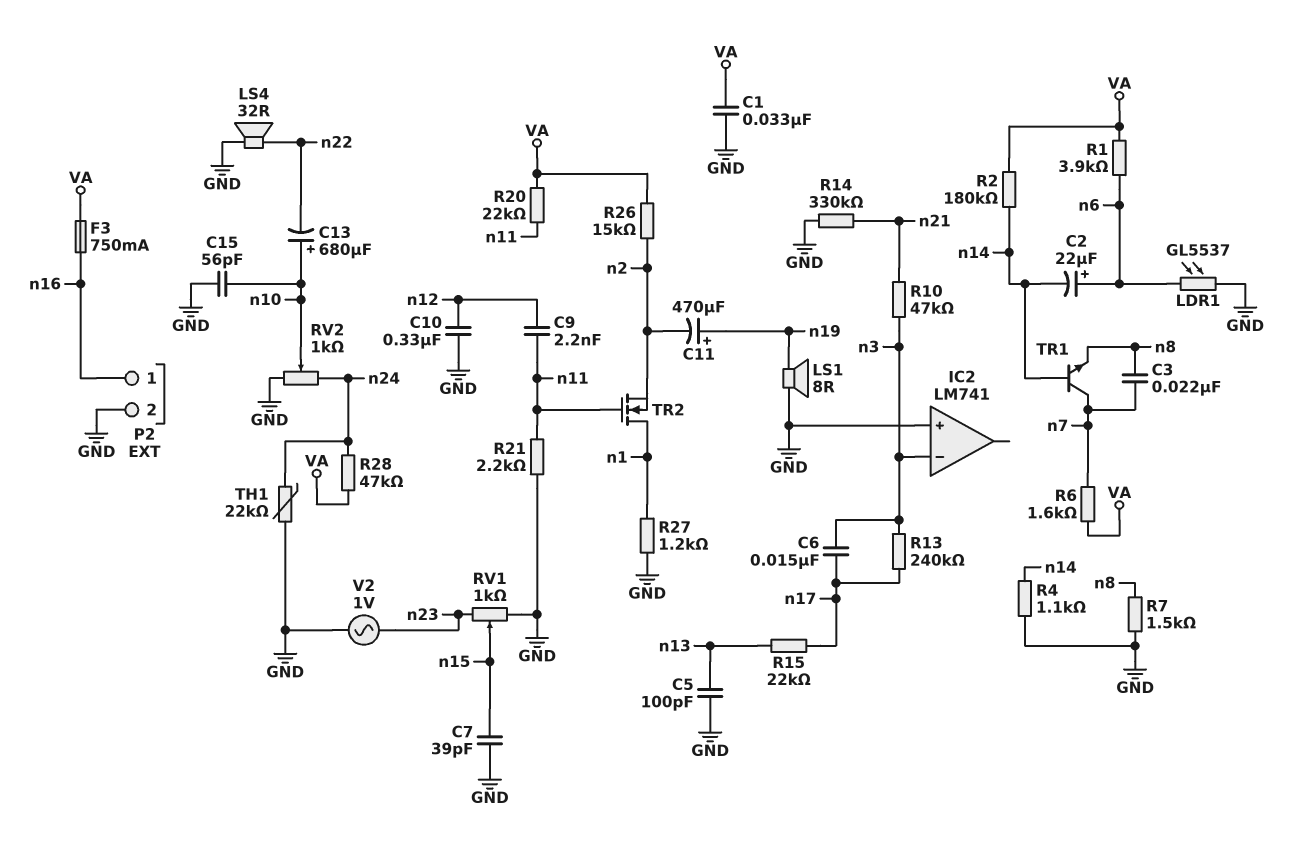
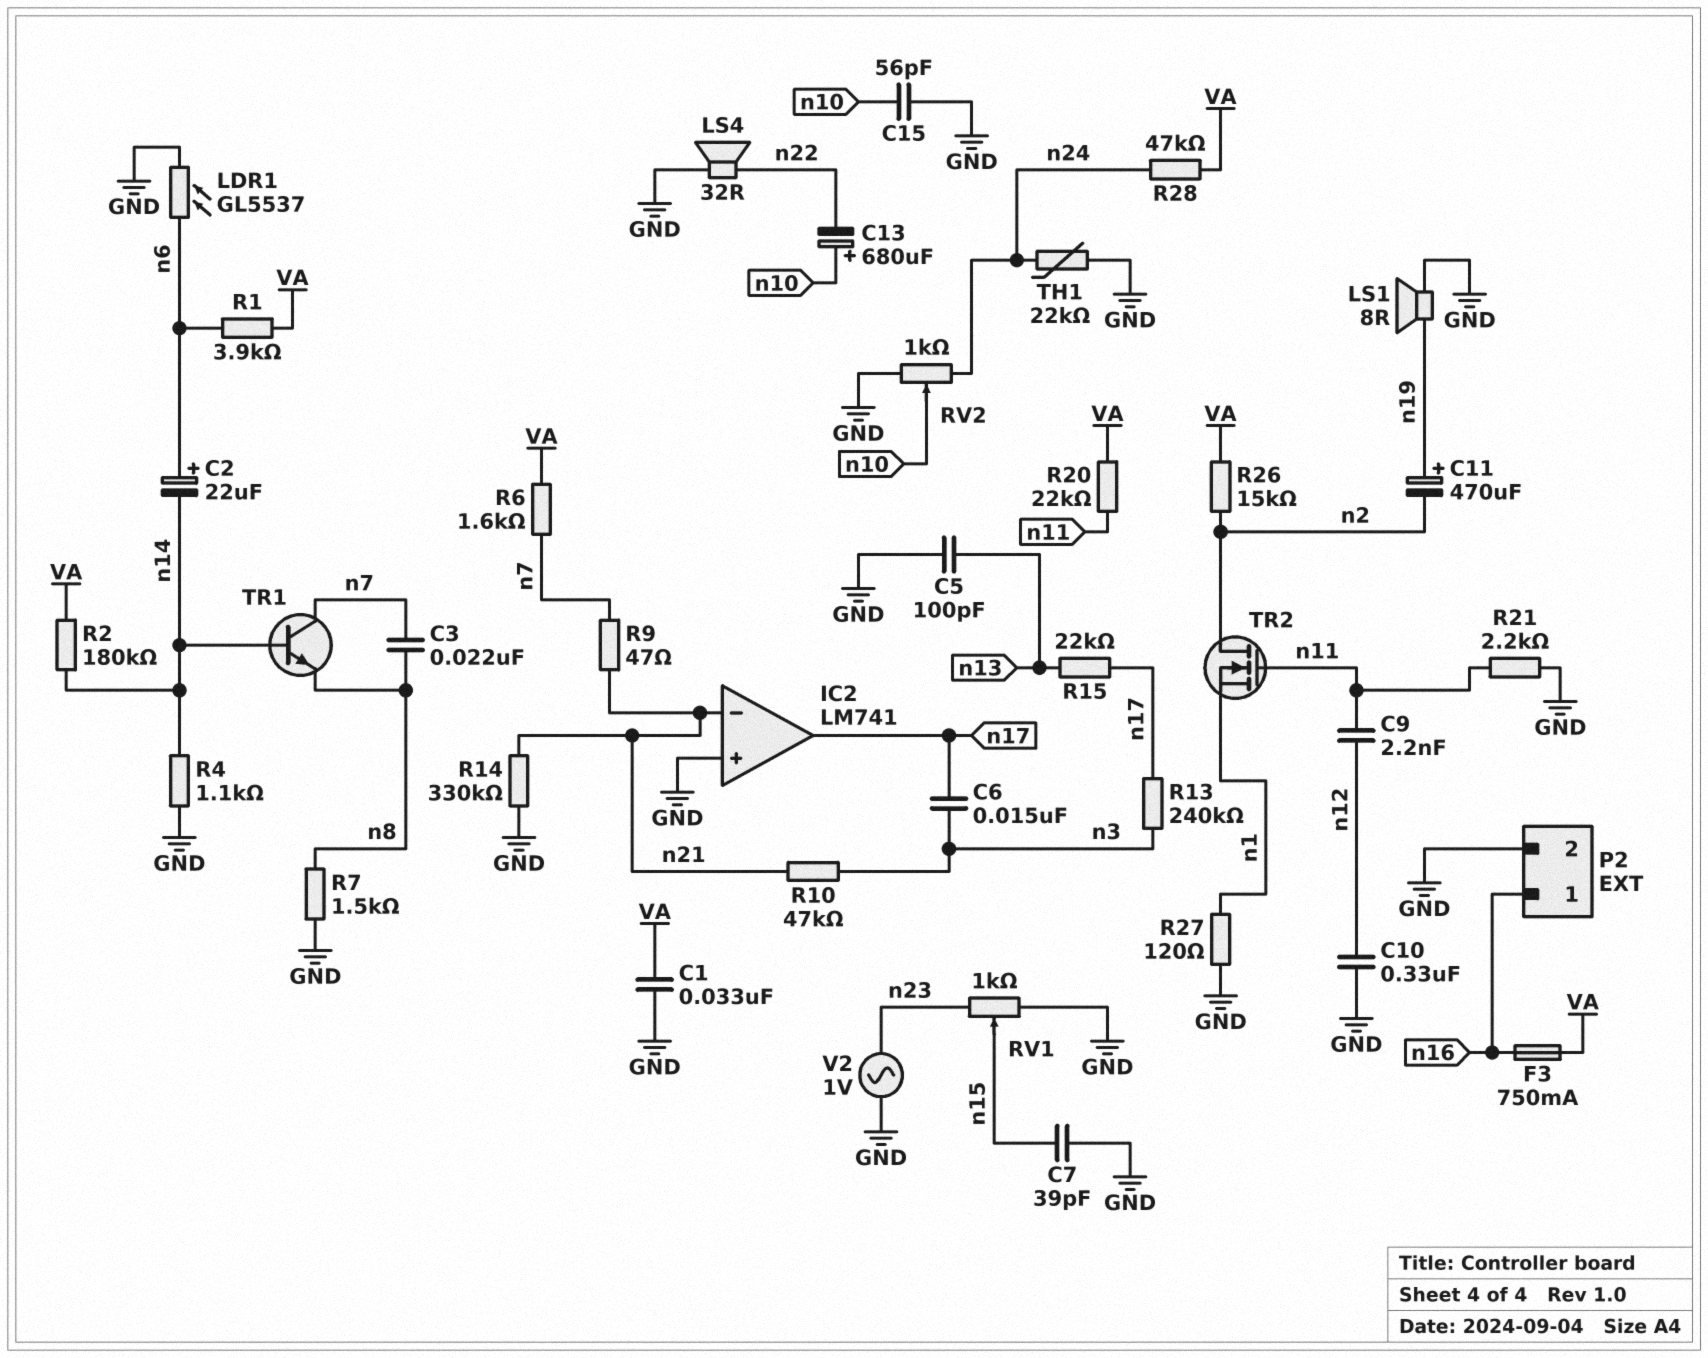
IC2 pin in-: n3 -> n21
IC2 pin out: none -> n17
R9: none -> 47 (n7, n21)
R27: 1.2k (GND, n1) -> 120 (GND, n1)
TR2: NMOS (G n11, D n1, S n2) -> NMOS (G n11, D n2, S n1)

